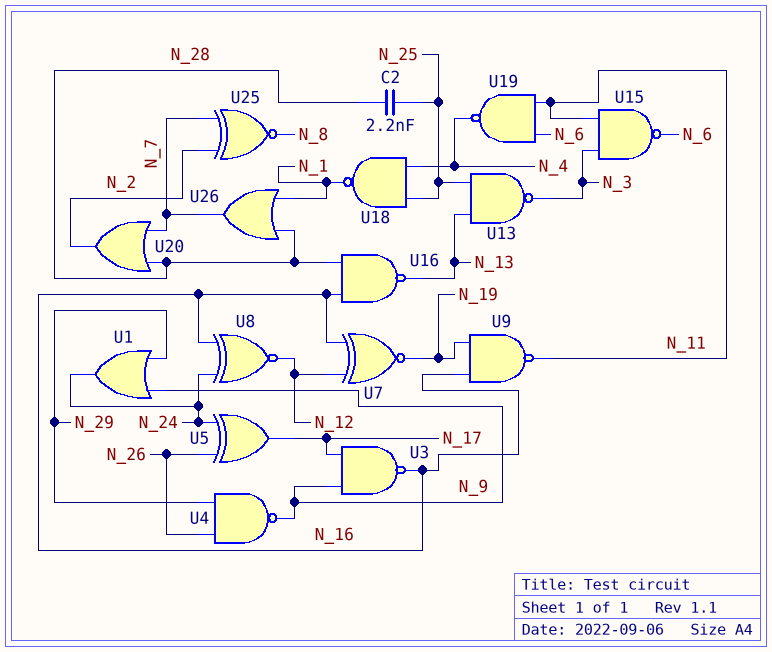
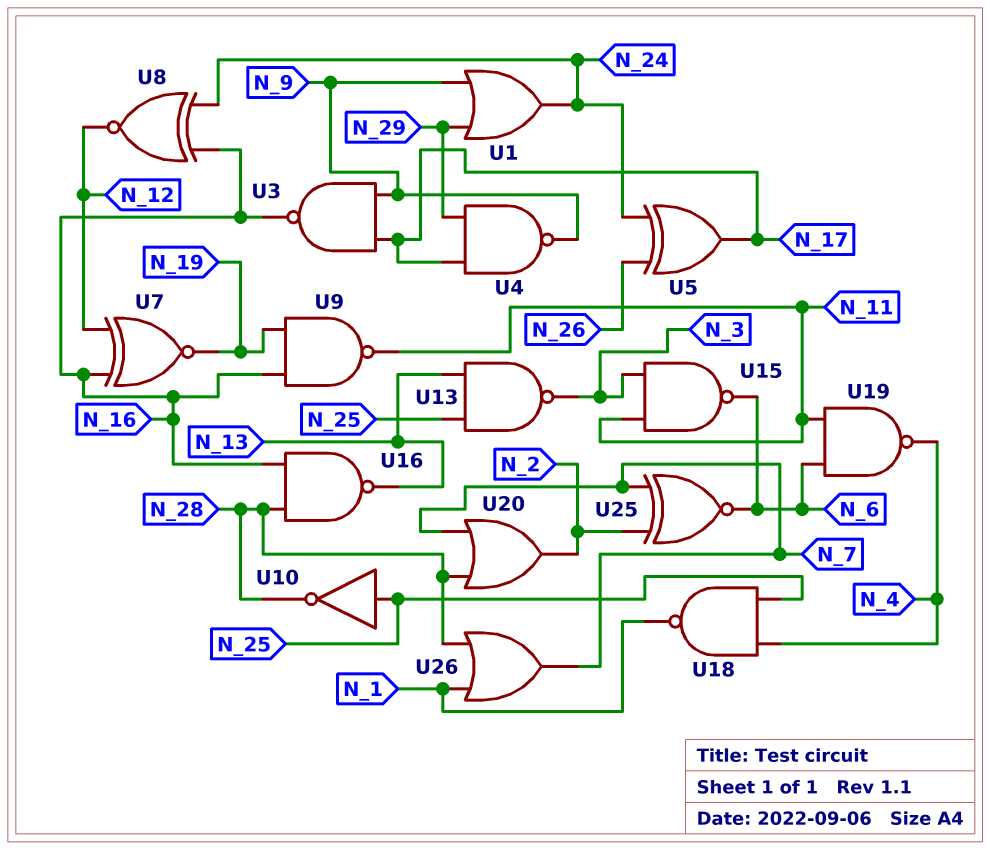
C2: 2.2nF (N_25, N_28) -> none
U4: NAND (in N_26, in N_29, out N_9) -> NAND (in N_17, in N_29, out N_9)
U10: none -> NOT (in N_25, out N_28)
U25: XNOR (in N_2, in N_7, out N_8) -> XNOR (in N_2, in N_7, out N_6)

